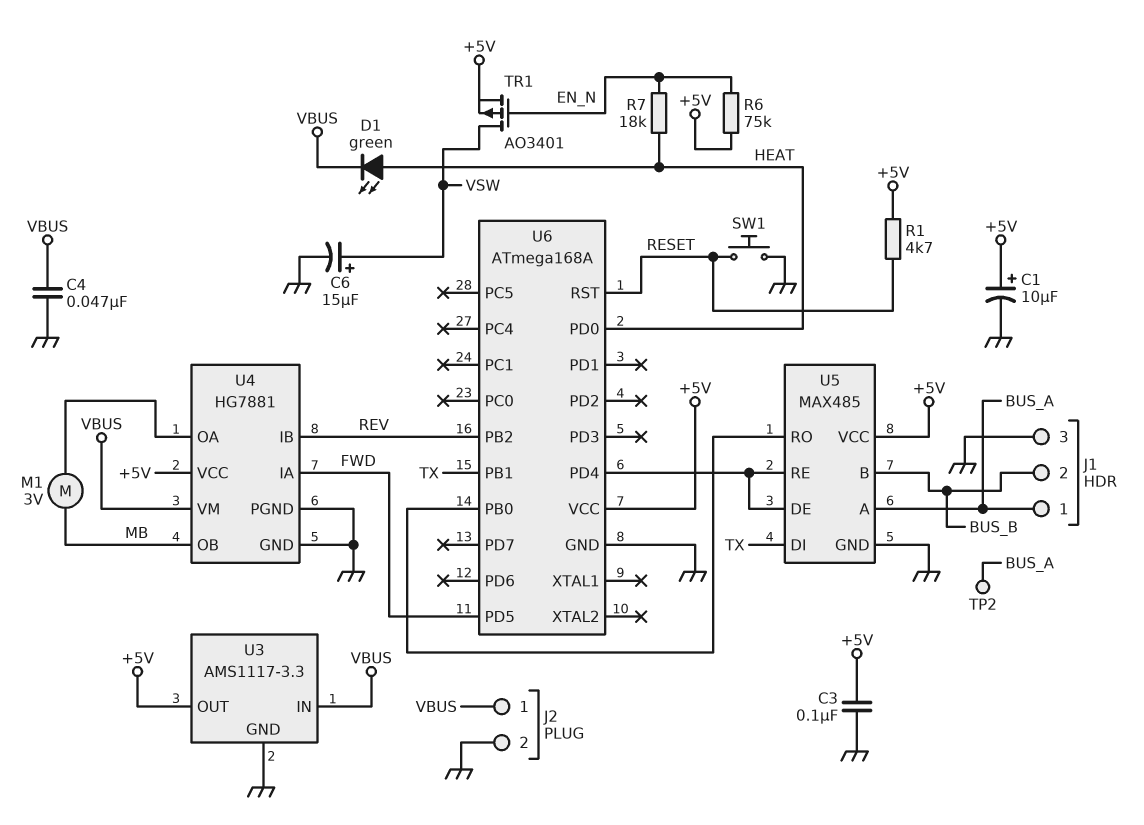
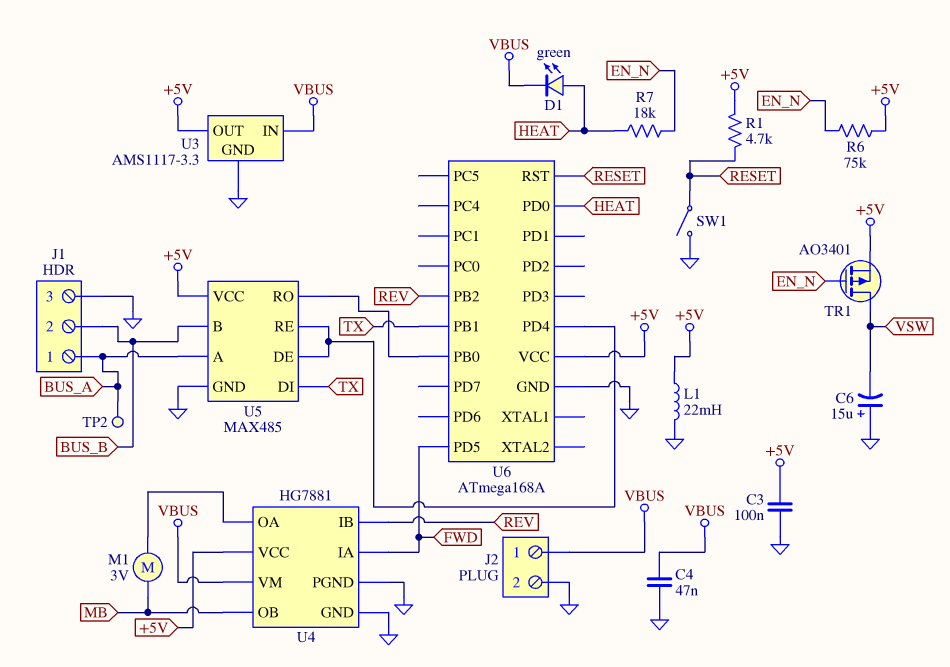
C1: 10uF (plus +5V, minus GND) -> none
C6: 15uF (plus VSW, minus GND) -> 15uF (plus GND, minus VSW)
L1: none -> 22mH (+5V, GND)
SW1: button (GND, RESET) -> switch (GND, RESET)

